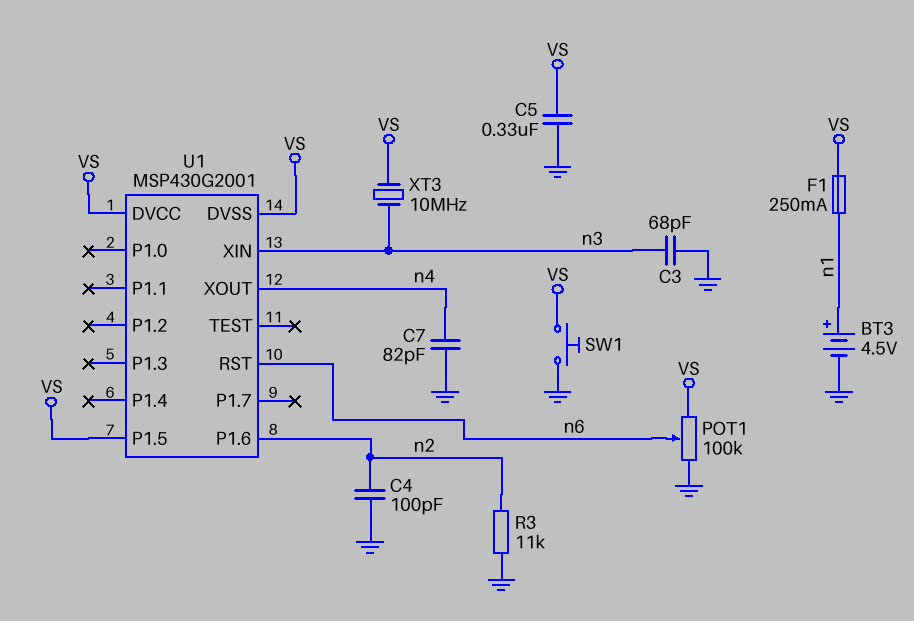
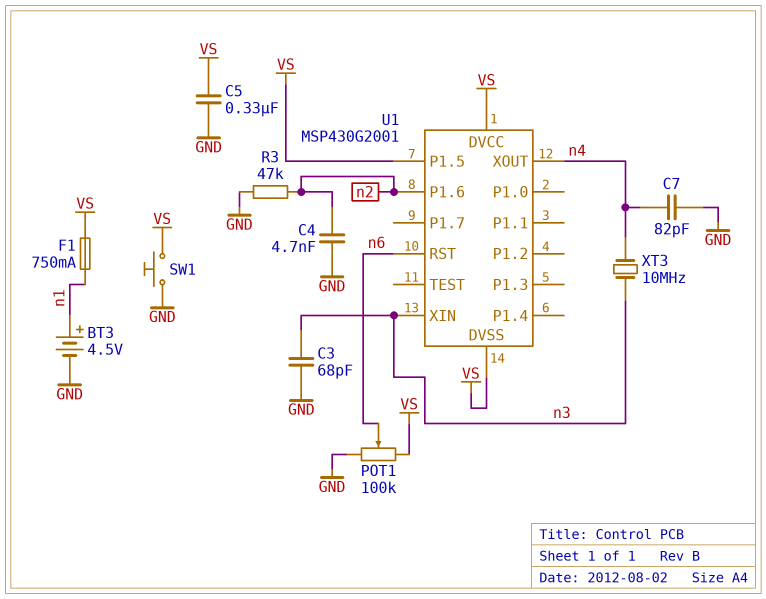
C4: 100pF (GND, n2) -> 4.7nF (GND, n2)
F1: 250mA (VS, n1) -> 750mA (VS, n1)
R3: 11k (GND, n2) -> 47k (GND, n2)
XT3: 10MHz (VS, n3) -> 10MHz (n3, n4)

